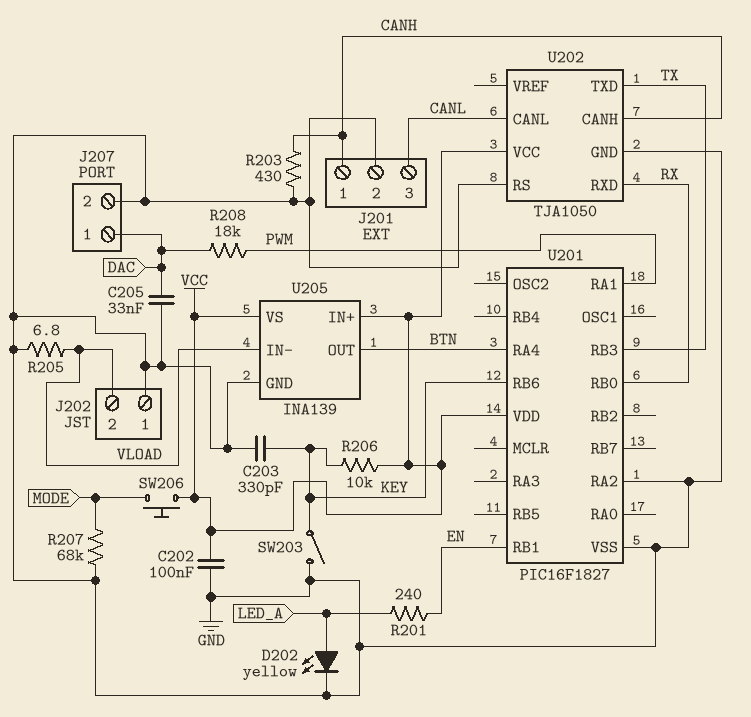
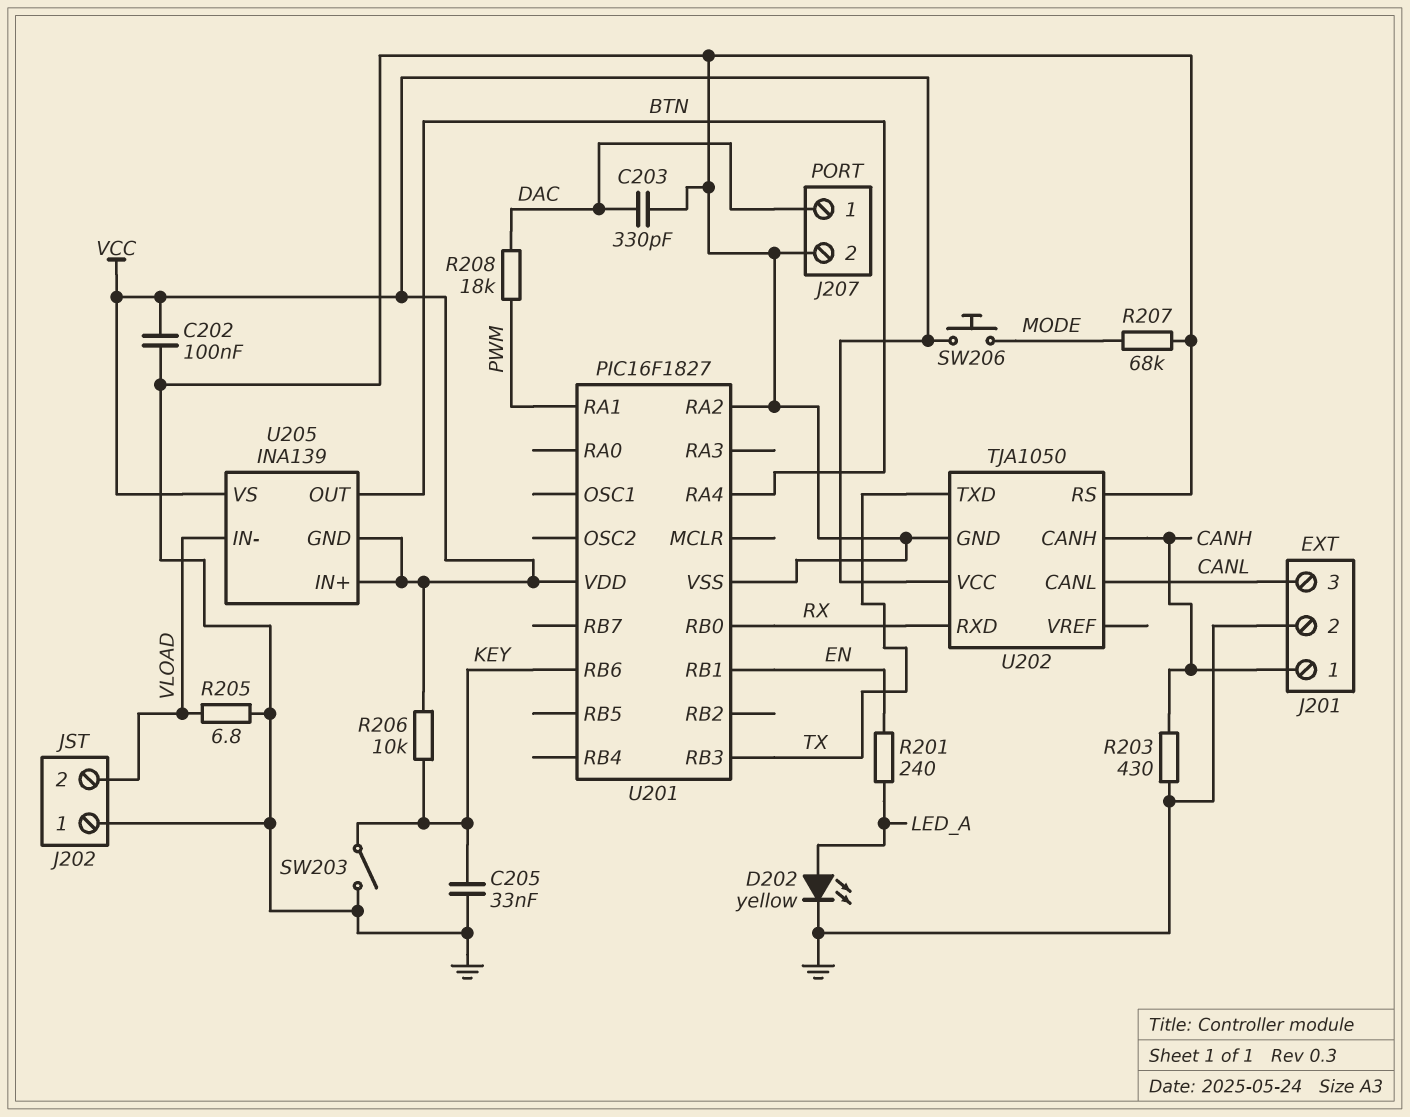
C203: 330pF (GND, KEY) -> 330pF (DAC, GND)
C205: 33nF (DAC, GND) -> 33nF (GND, KEY)
U205 pin GND: GND -> VCC

